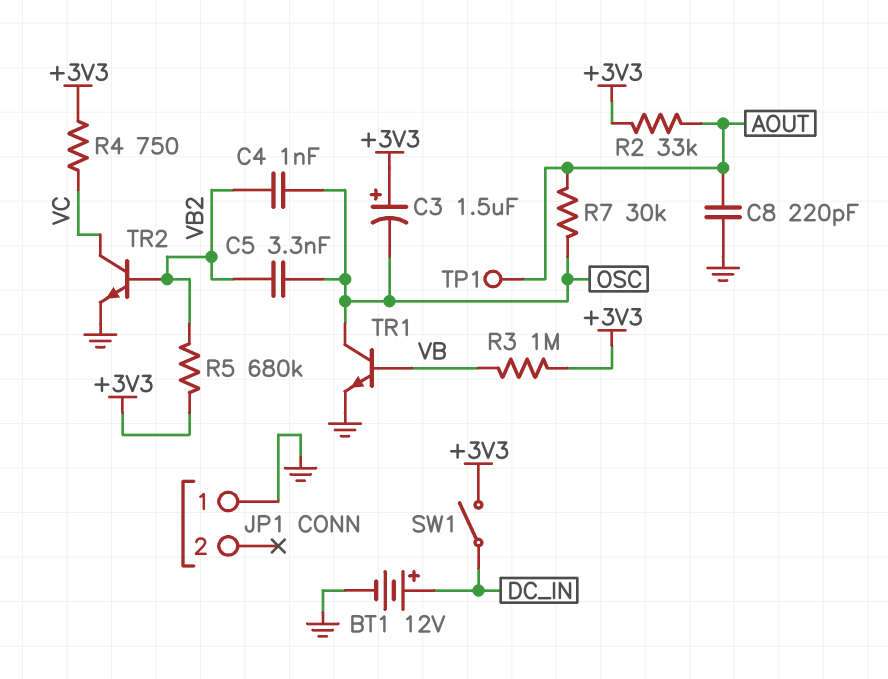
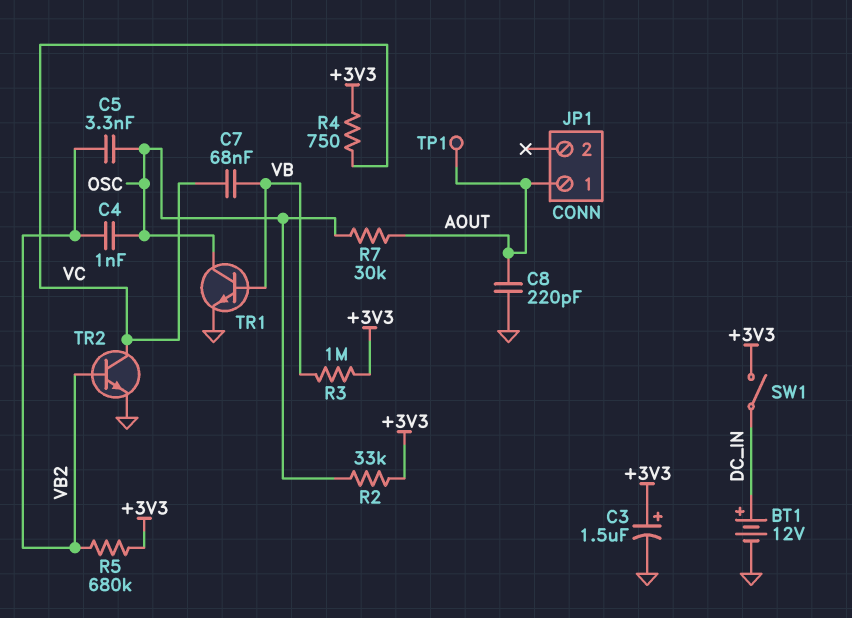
C3: 1.5uF (plus +3V3, minus OSC) -> 1.5uF (plus +3V3, minus GND)
C7: none -> 68nF (VB, VC)
JP1 pin 1: GND -> AOUT
R2: 33k (+3V3, AOUT) -> 33k (+3V3, OSC)

